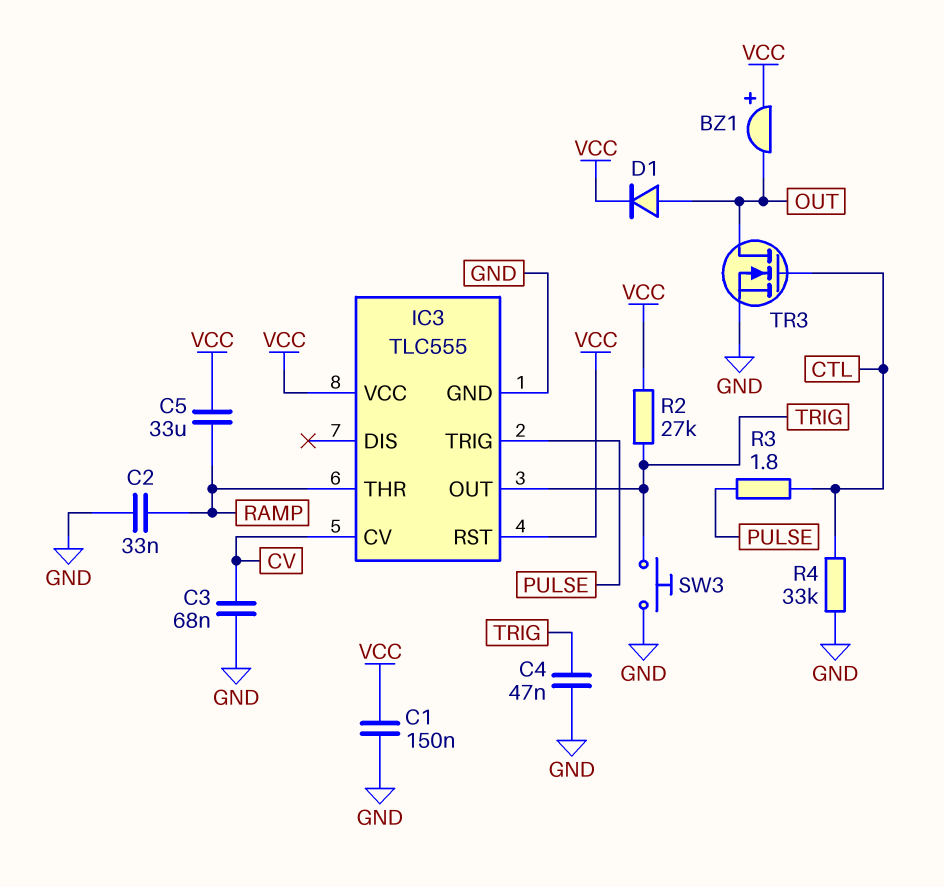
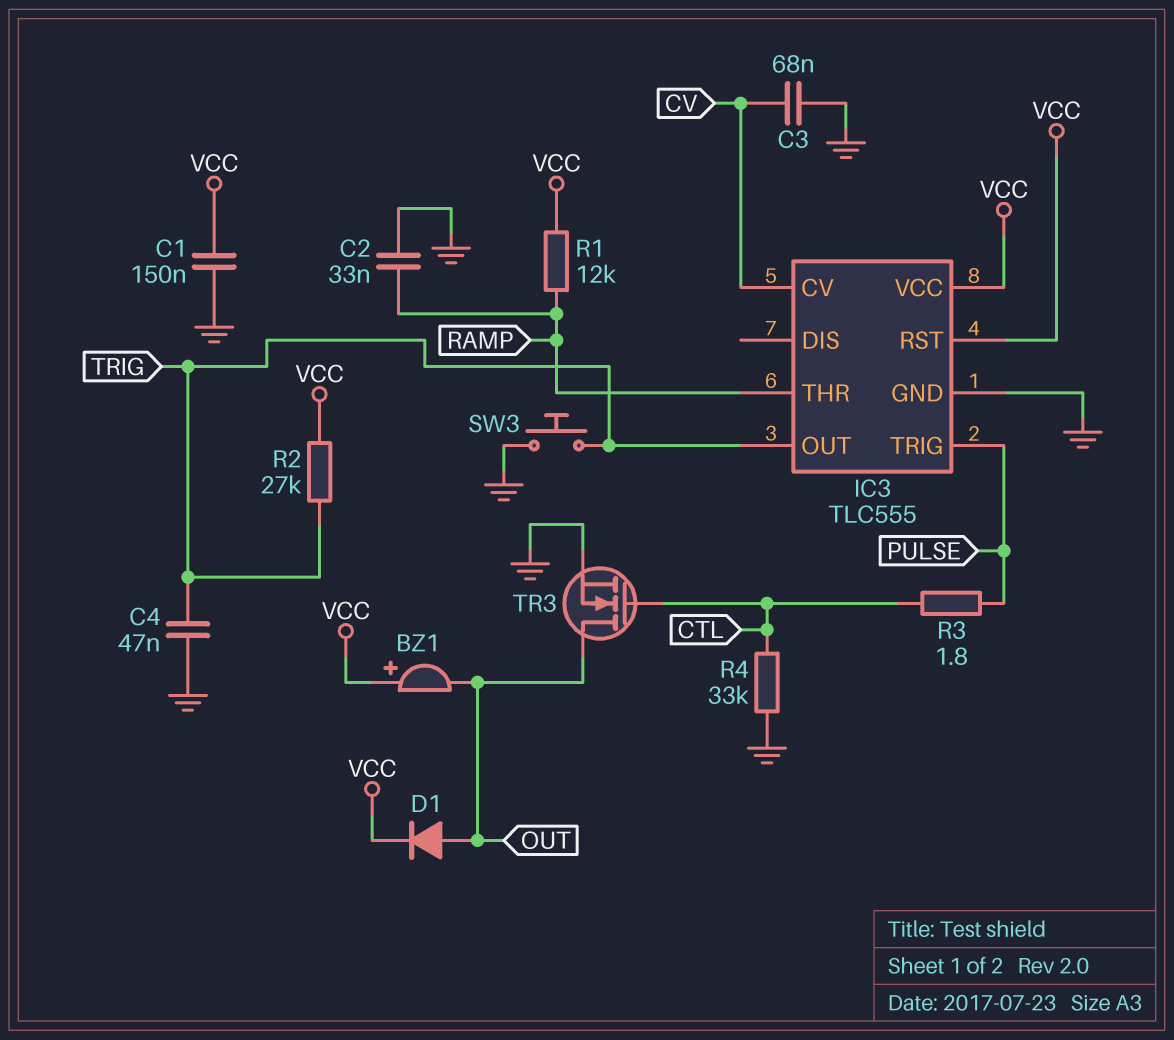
C5: 33uF (RAMP, VCC) -> none
R1: none -> 12k (RAMP, VCC)

